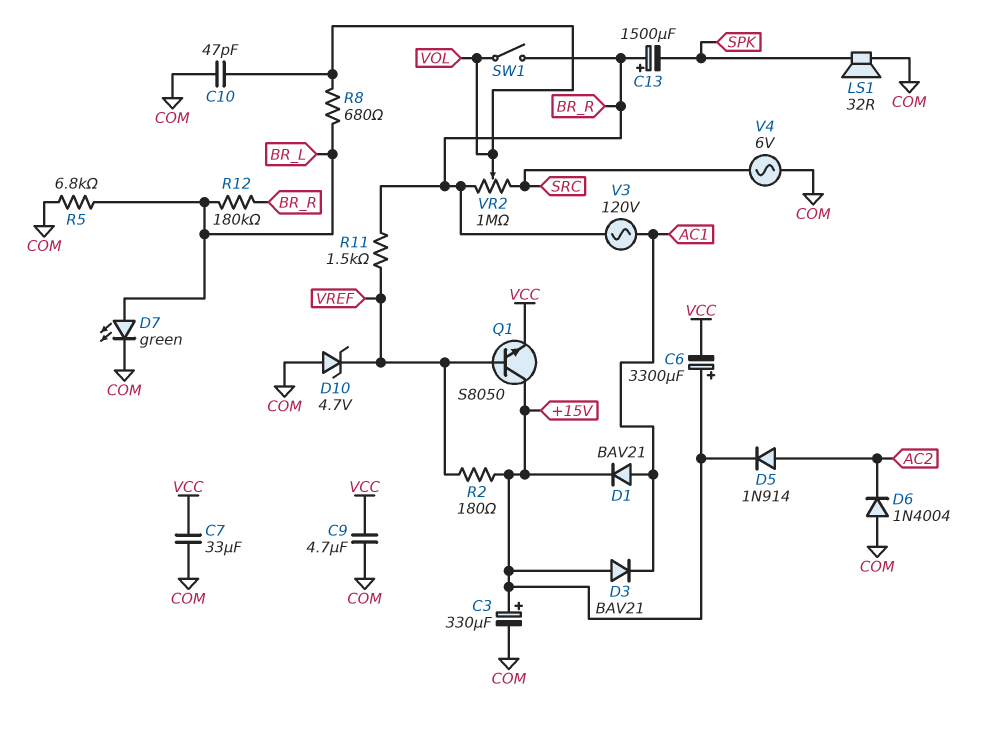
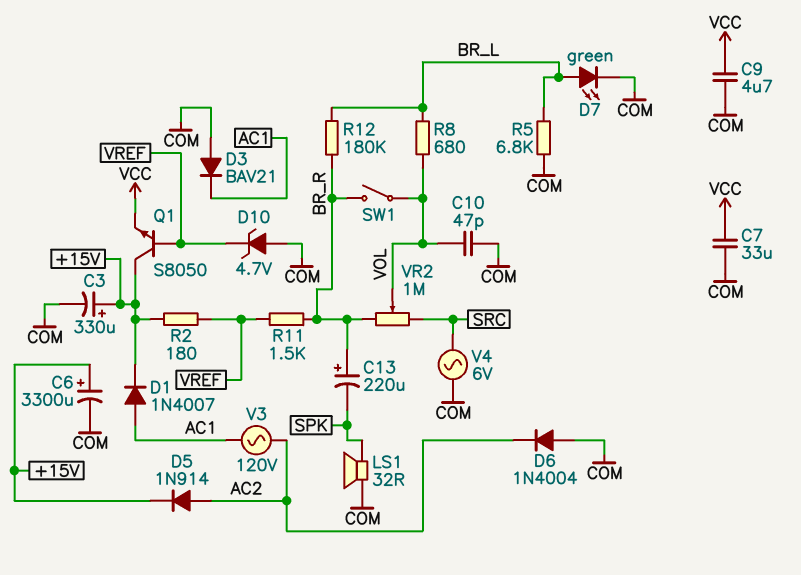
C6: 3300uF (plus +15V, minus VCC) -> 3300uF (plus +15V, minus COM)
C13: 1500uF (plus BR_R, minus SPK) -> 220uF (plus BR_R, minus SPK)
D1: diode BAV21 (A AC1, K +15V) -> diode 1N4007 (A AC1, K +15V)
D3: diode BAV21 (A +15V, K AC1) -> diode BAV21 (A COM, K AC1)
V3: AC 120V (AC1, BR_R) -> AC 120V (AC1, AC2)

